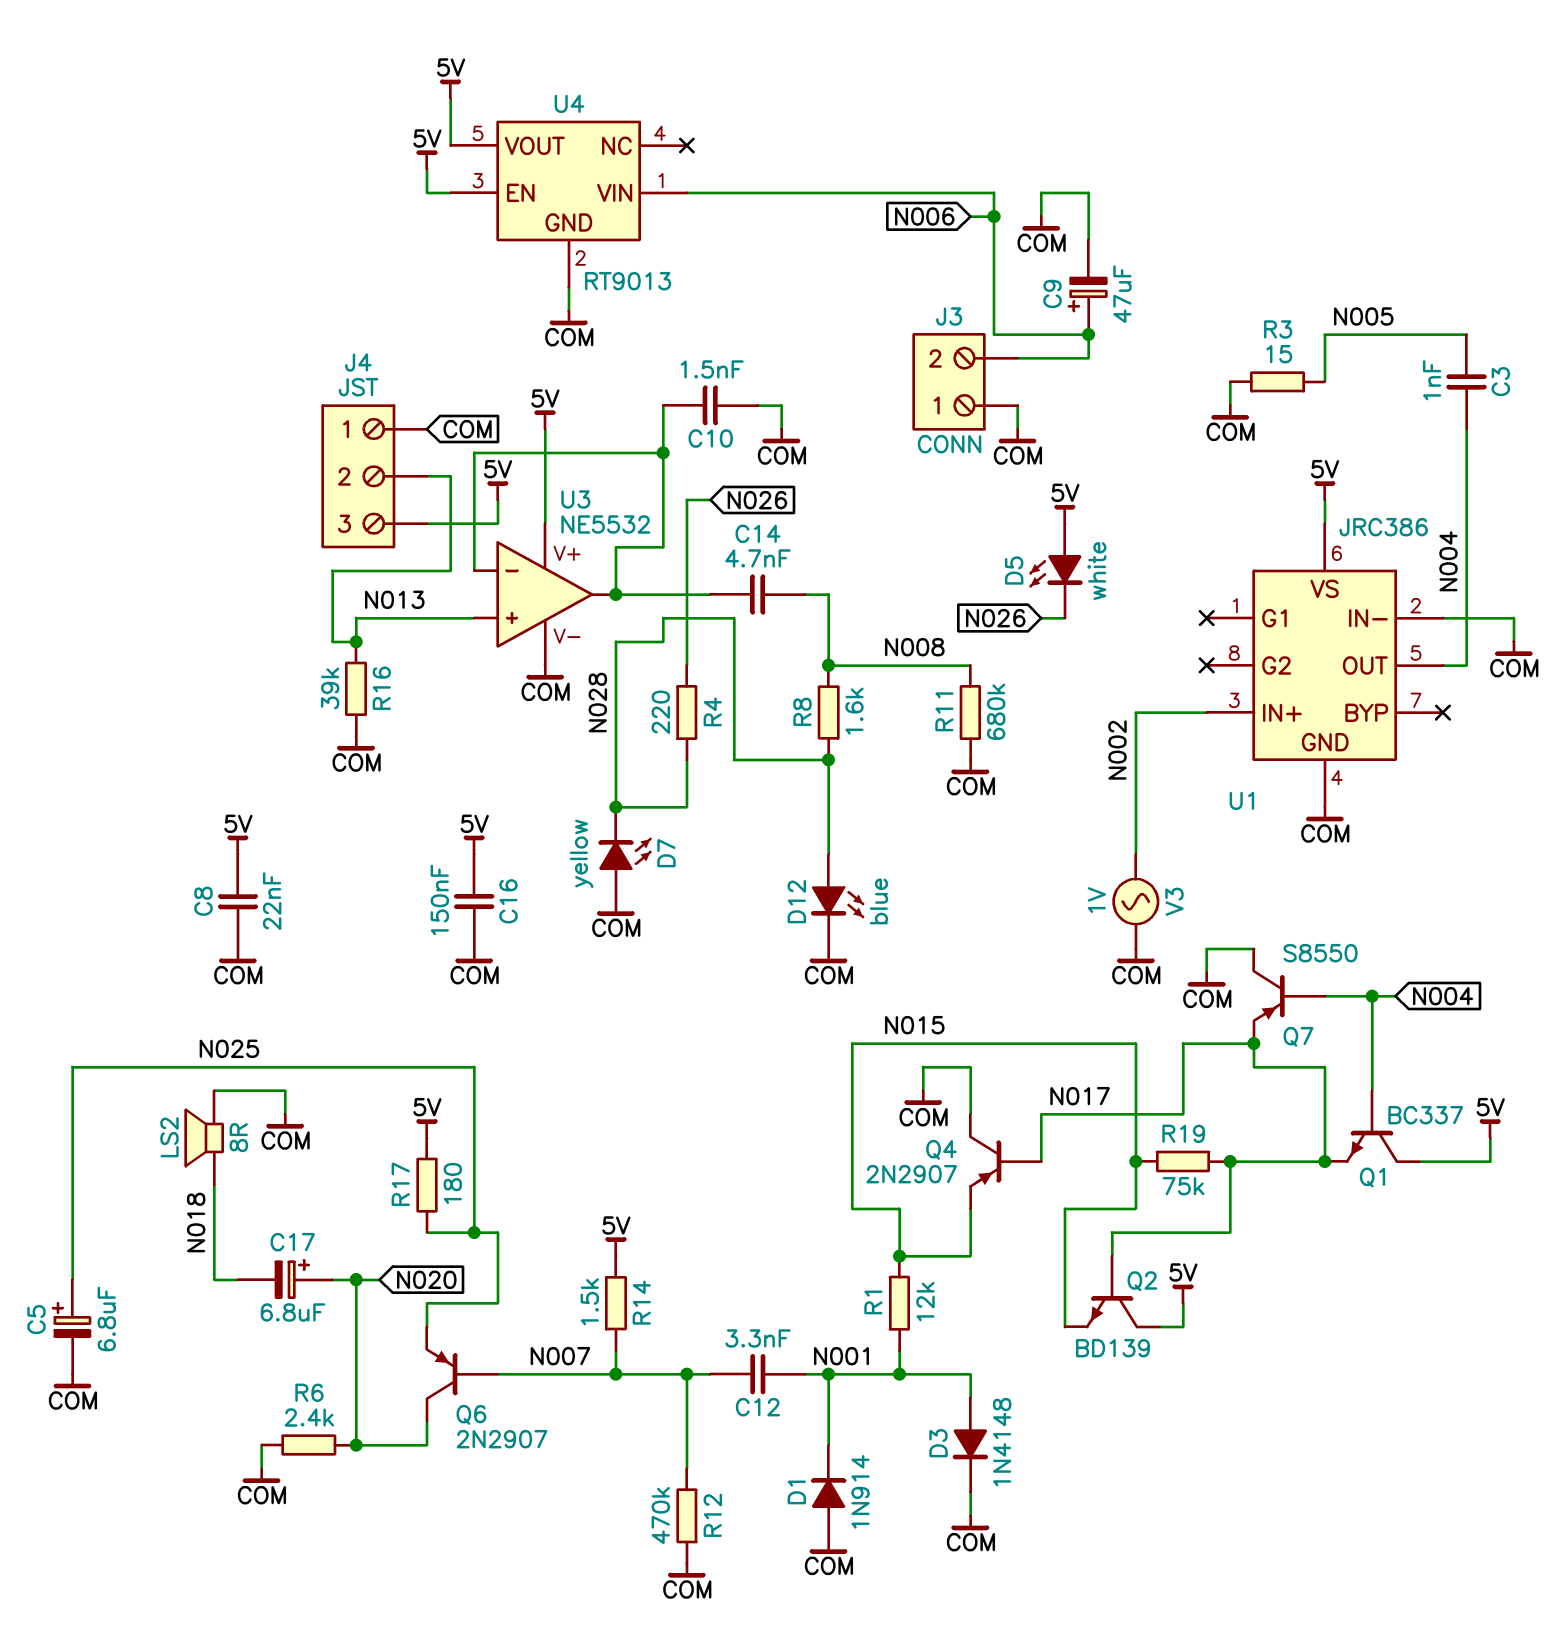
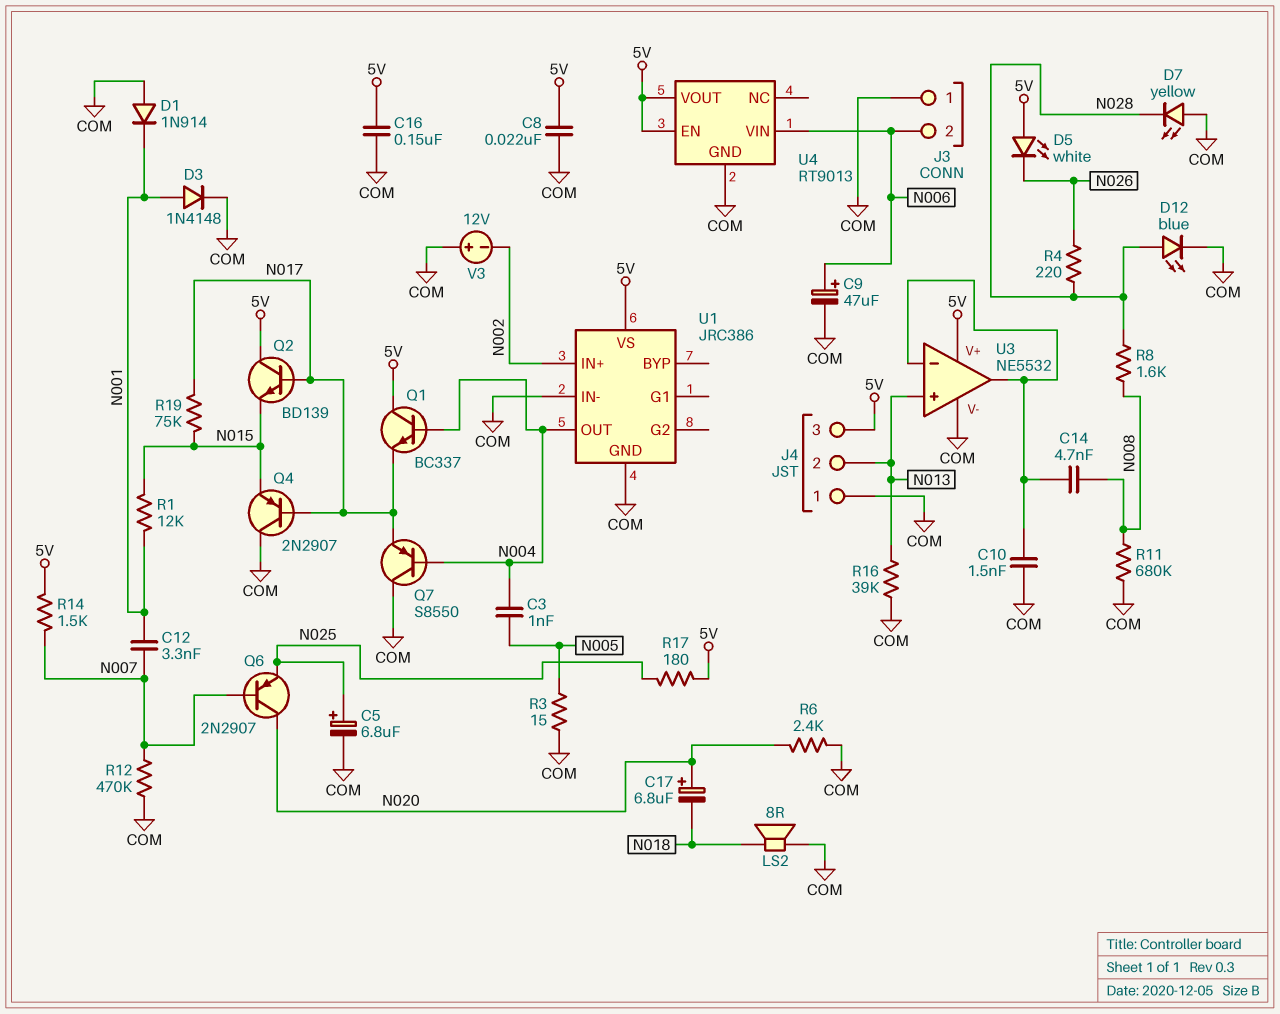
V3: AC 1V (COM, N002) -> 12V (plus COM, minus N002)

